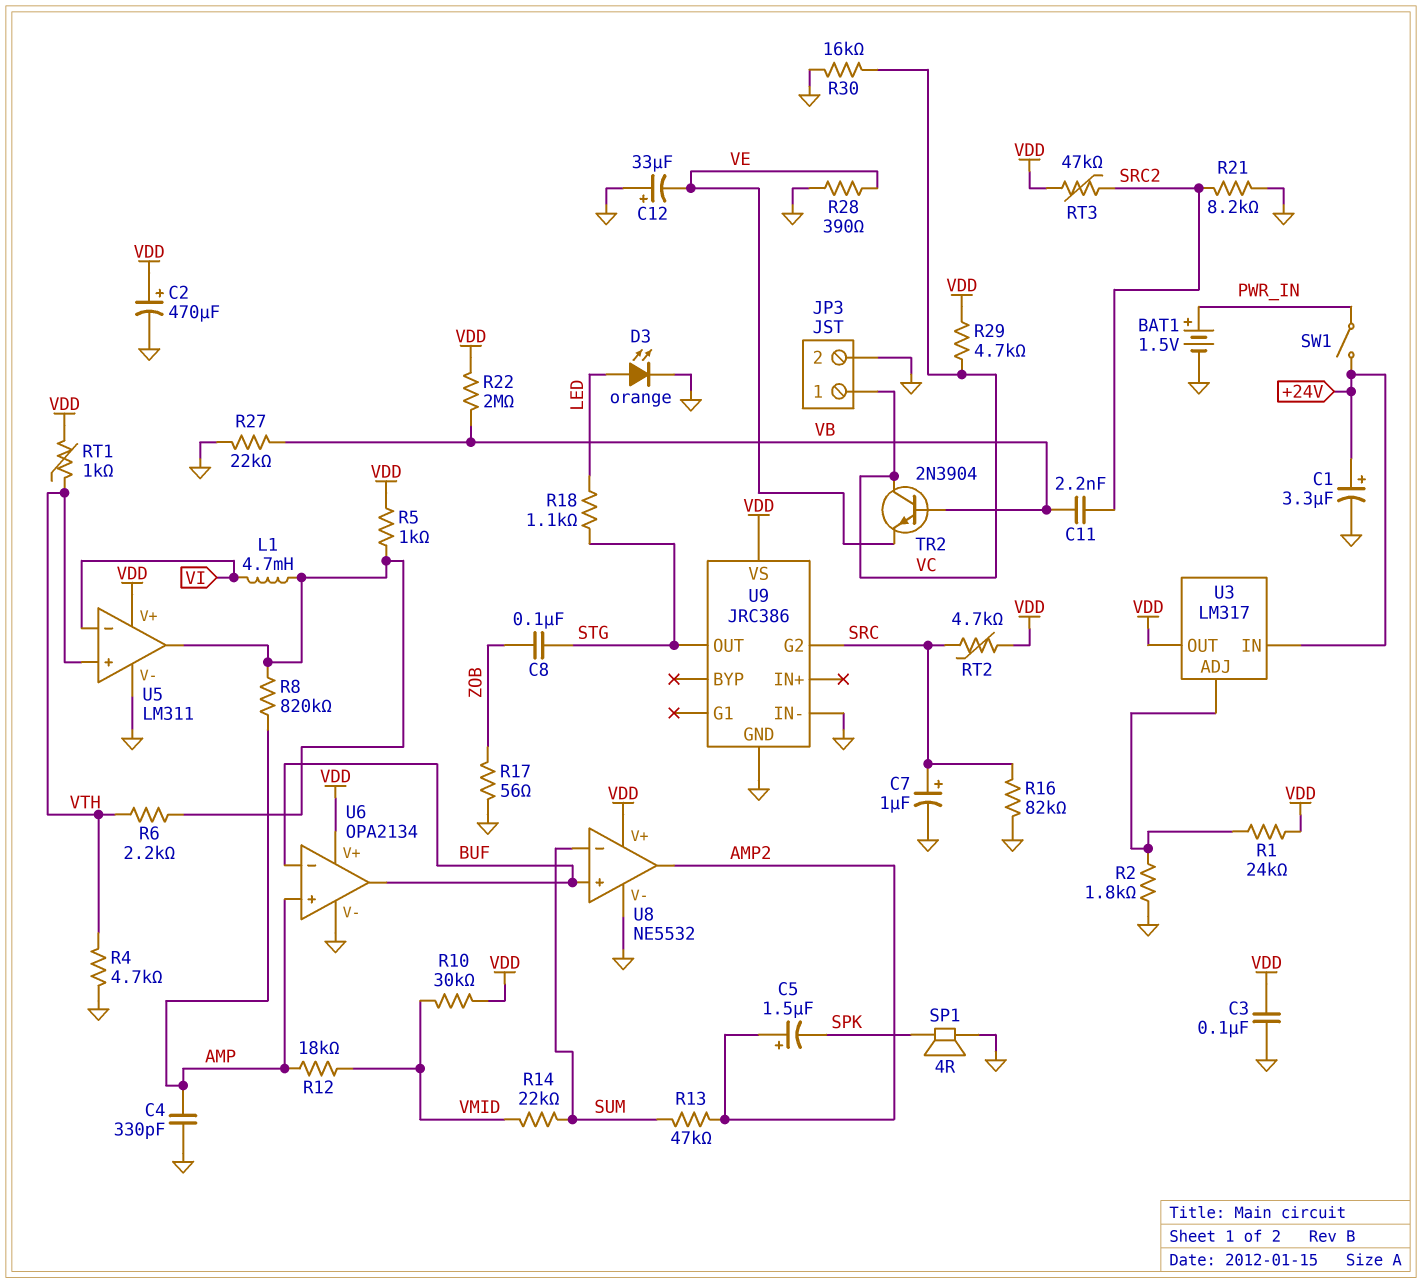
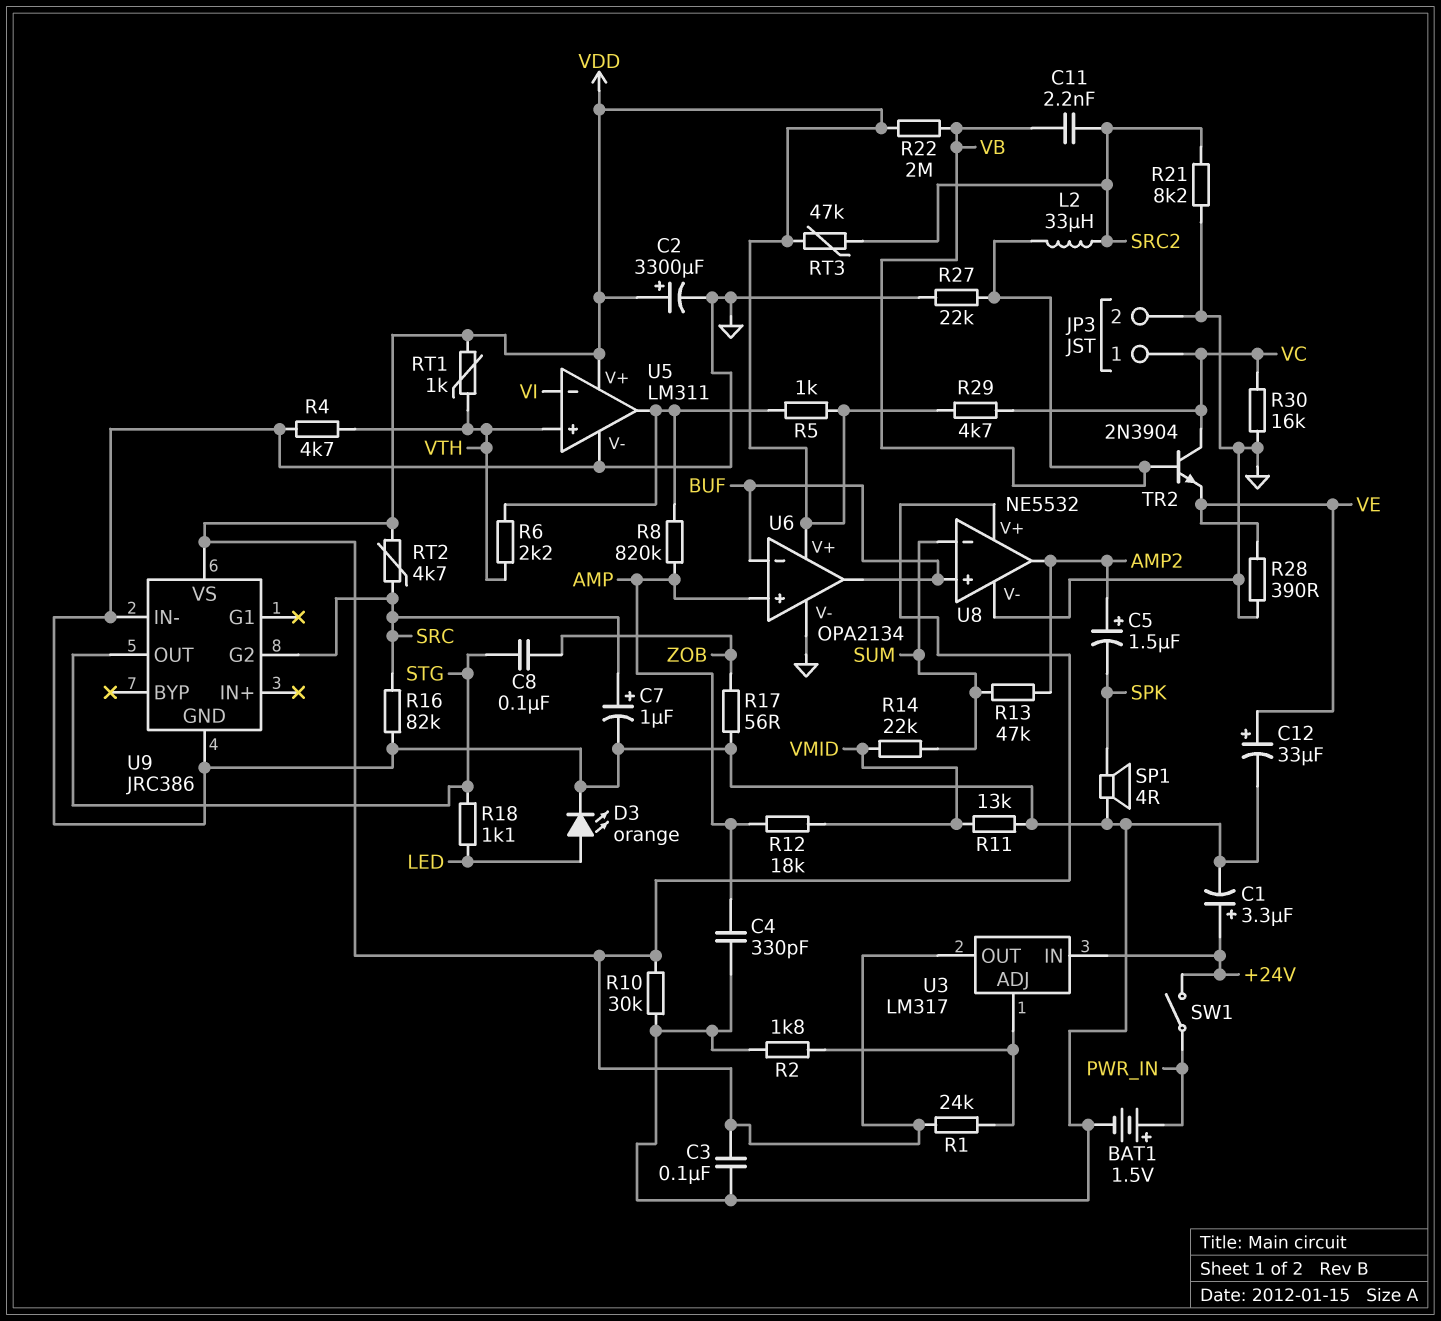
C2: 470uF (plus VDD, minus GND) -> 3300uF (plus VDD, minus GND)
C12: 33uF (plus GND, minus VE) -> 33uF (plus VE, minus GND)
L1: 4.7mH (U5/out, VI) -> none
L2: none -> 33uH (SRC2, VB)
R10: 30k (VDD, VMID) -> 30k (GND, VDD)
R11: none -> 13k (GND, VMID)

